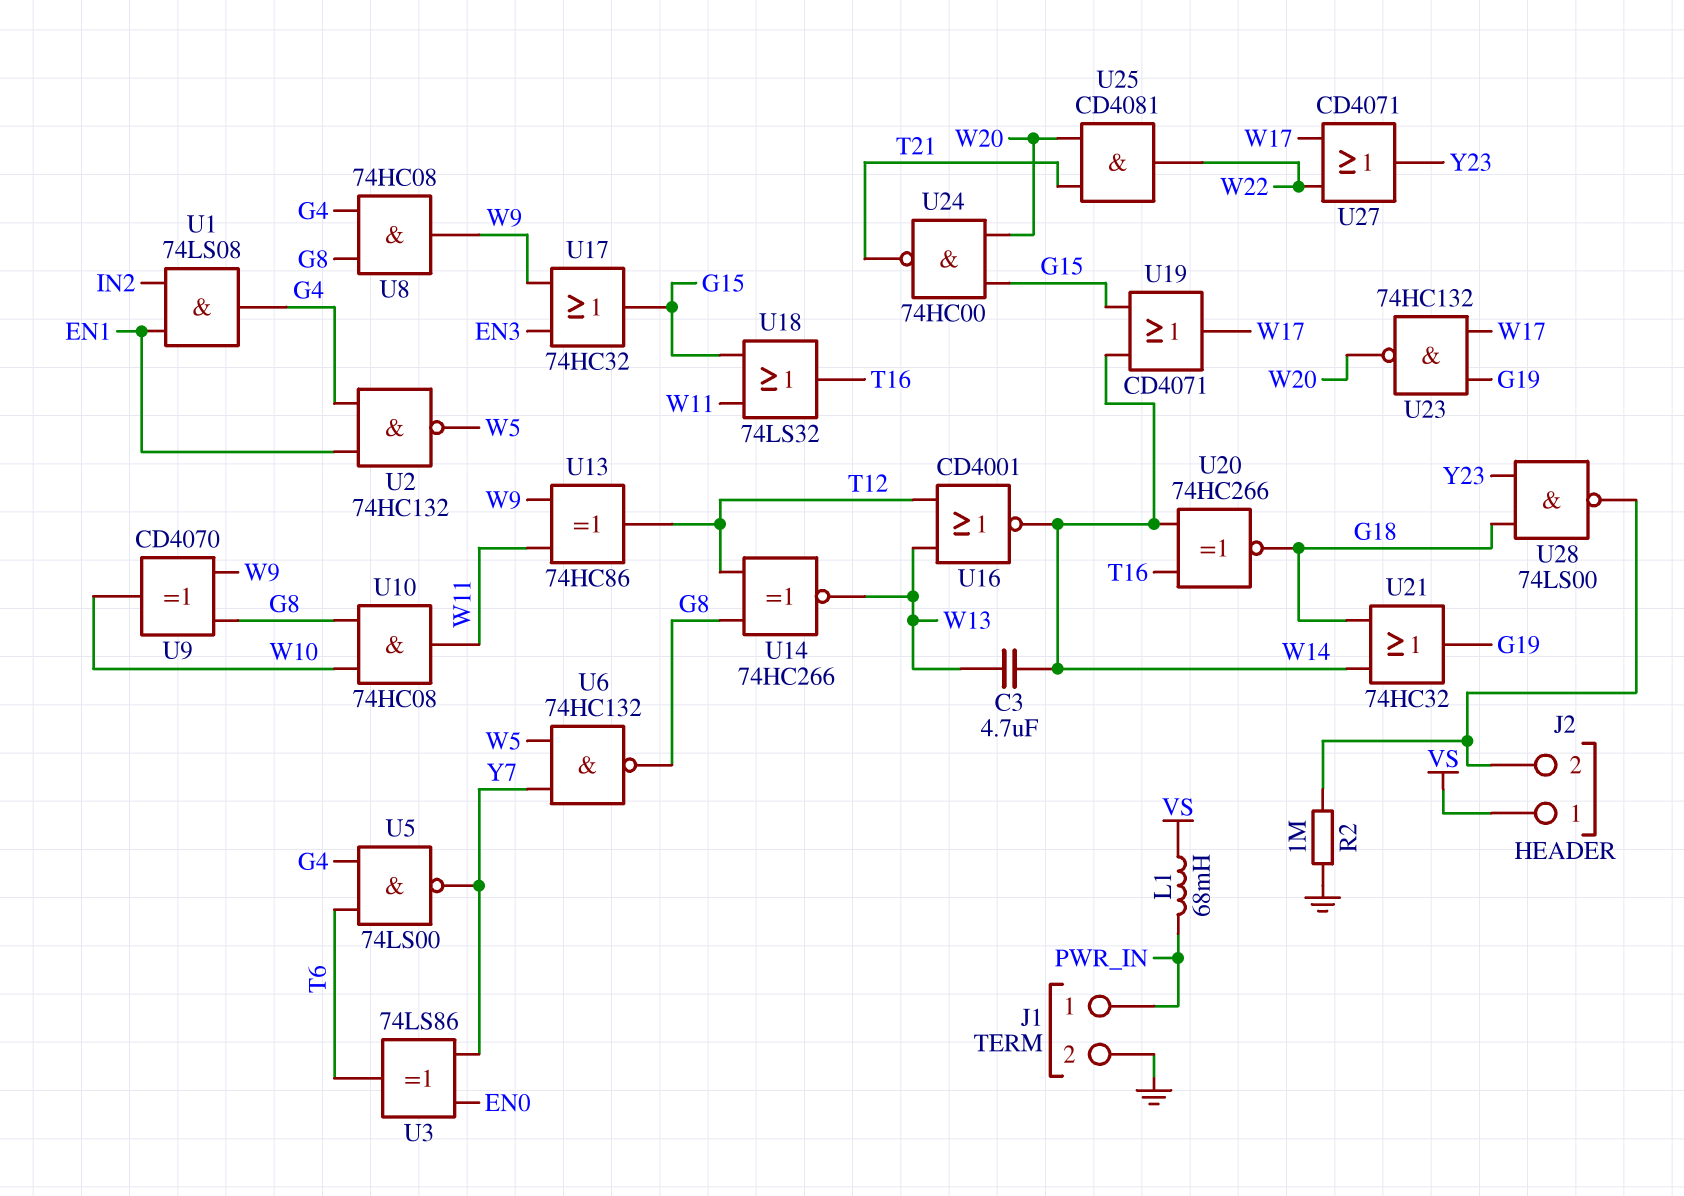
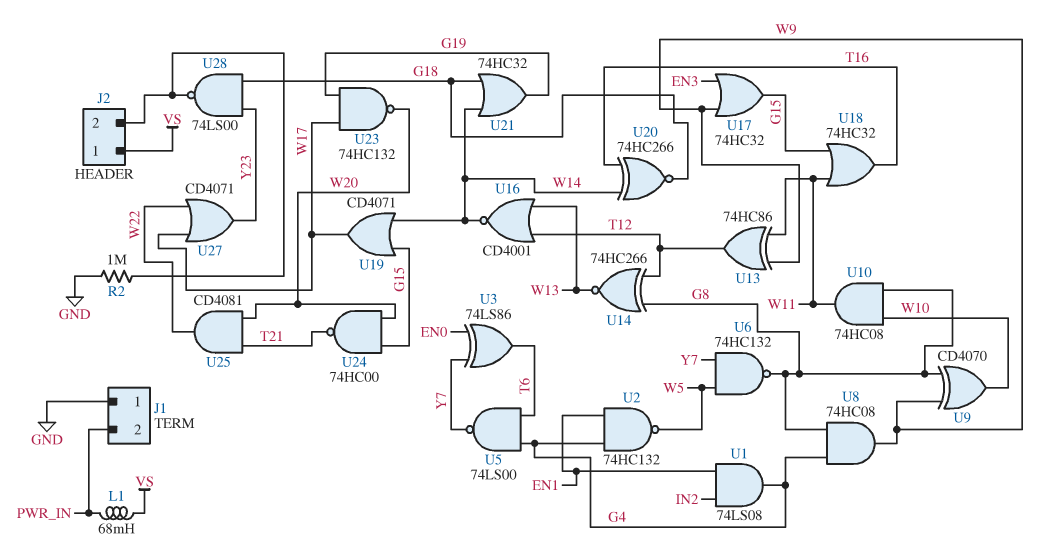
C3: 4.7uF (W13, W14) -> none
J1 pin 1: PWR_IN -> GND
J1 pin 2: GND -> PWR_IN
U18: OR 74LS32 (in G15, in W11, out T16) -> OR 74HC32 (in G15, in W11, out T16)

